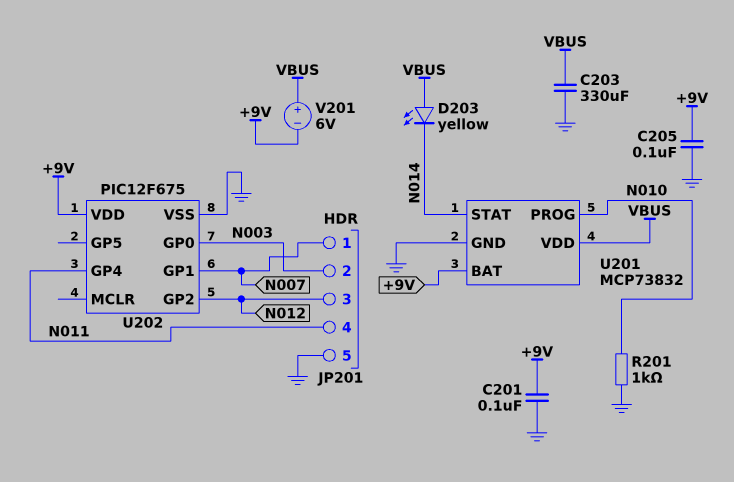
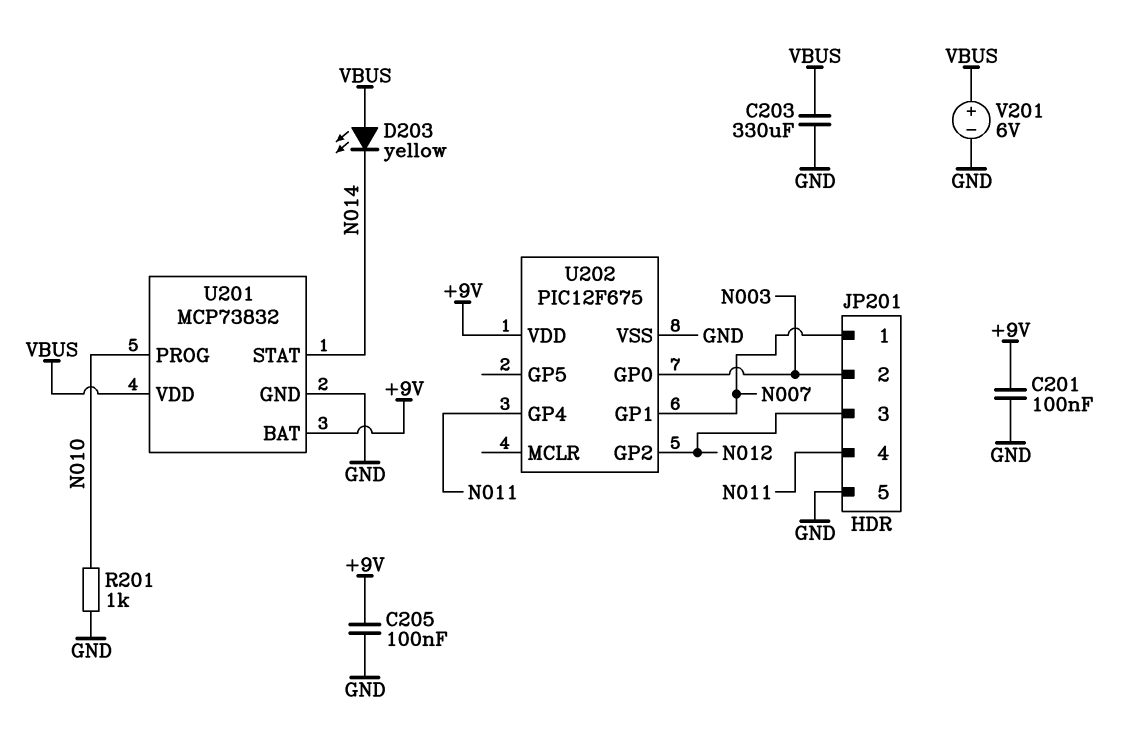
V201: 6V (plus VBUS, minus +9V) -> 6V (plus VBUS, minus GND)

